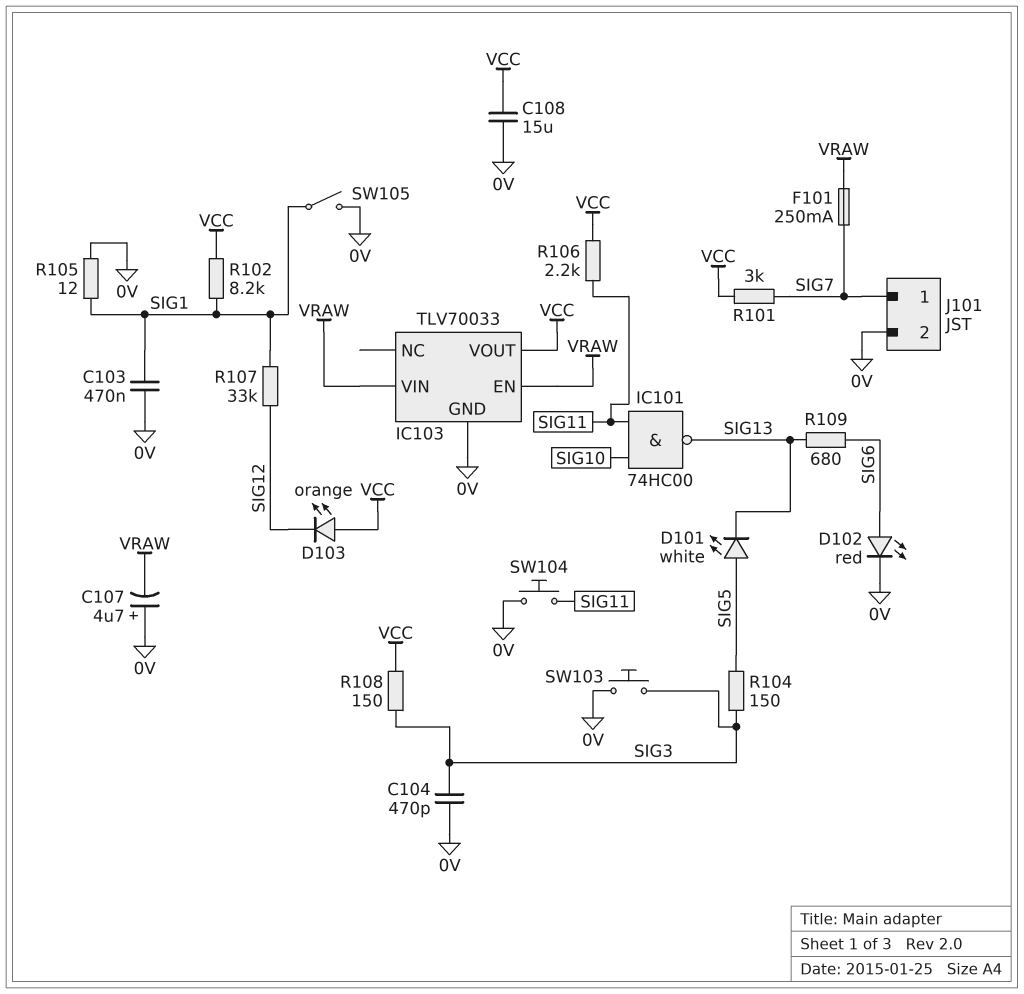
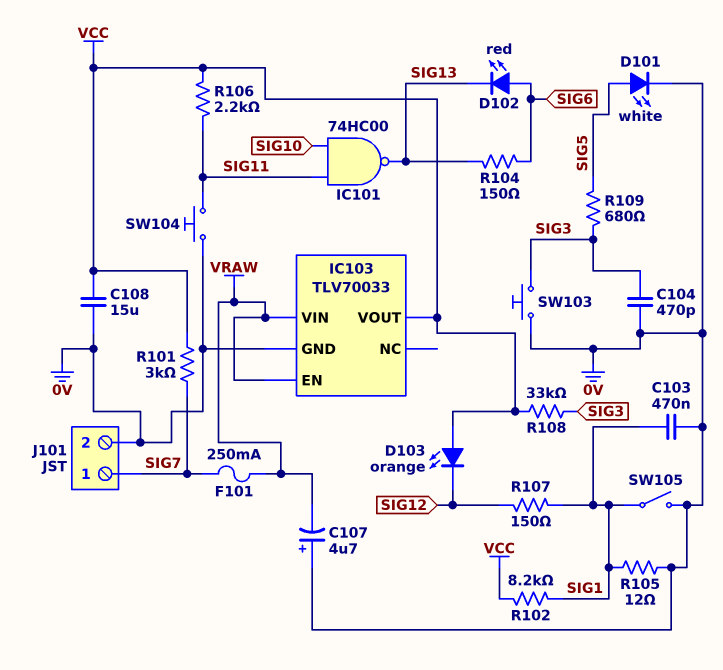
D101: LED white (A SIG5, K SIG13) -> LED white (A SIG5, K 0V)
D102: LED red (A SIG6, K 0V) -> LED red (A SIG6, K SIG13)
R104: 150 (SIG3, SIG5) -> 150 (SIG6, SIG13)
R107: 33k (SIG1, SIG12) -> 150 (SIG1, SIG12)
R108: 150 (SIG3, VCC) -> 33k (SIG3, VCC)
R109: 680 (SIG6, SIG13) -> 680 (SIG3, SIG5)

